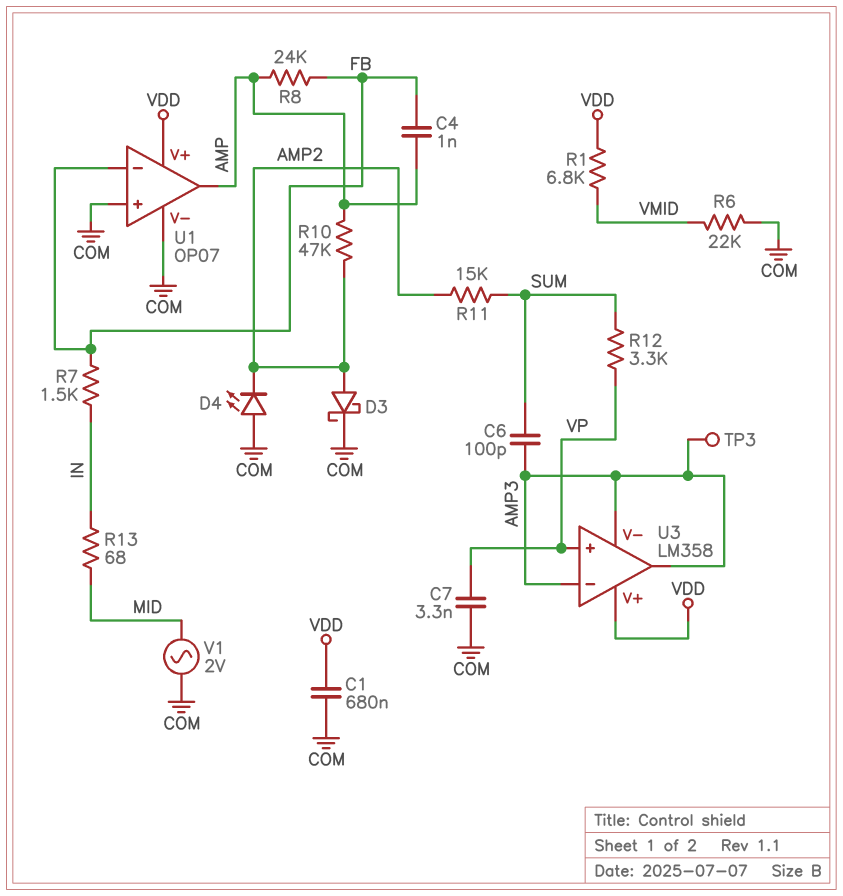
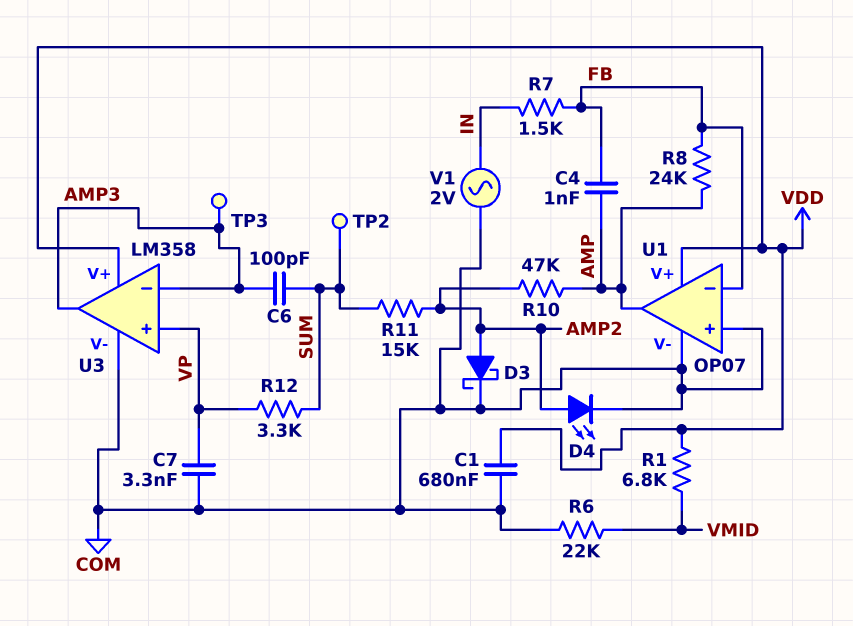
D4: LED (A COM, K AMP2) -> LED (A AMP2, K COM)
R13: 68 (IN, MID) -> none
TP2: none -> test point (SUM)
U3 pin V-: AMP3 -> COM
V1: AC 2V (COM, MID) -> AC 2V (COM, IN)

